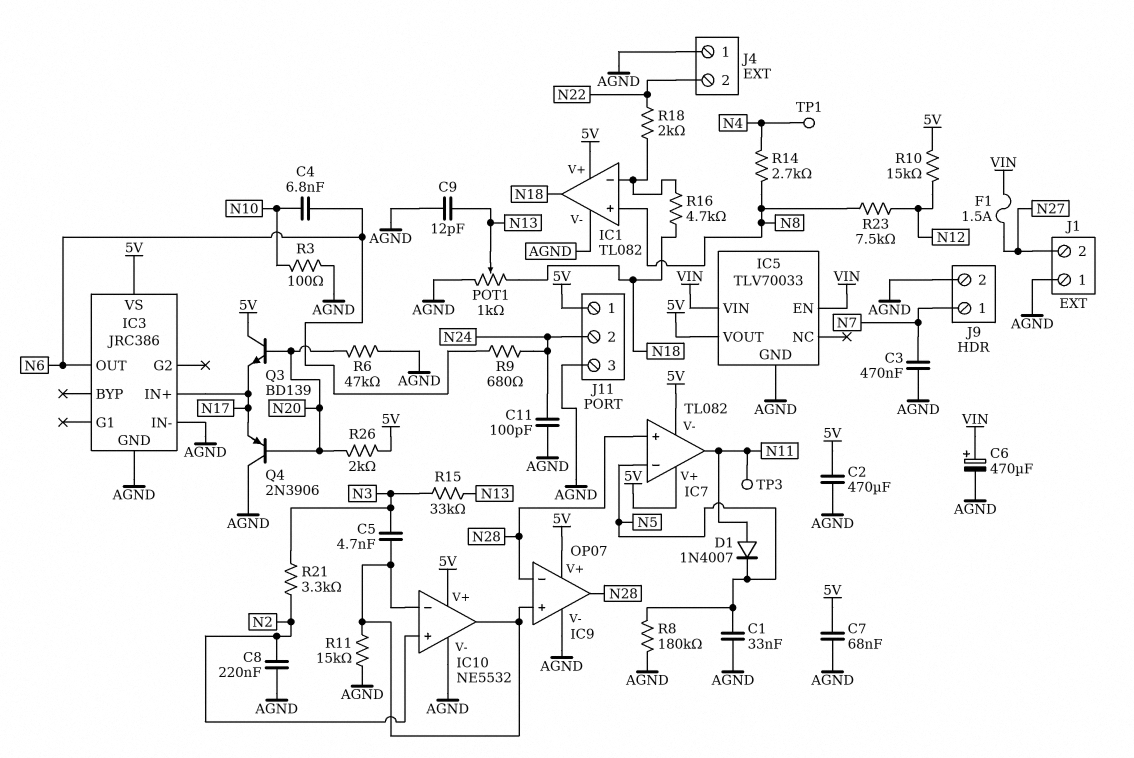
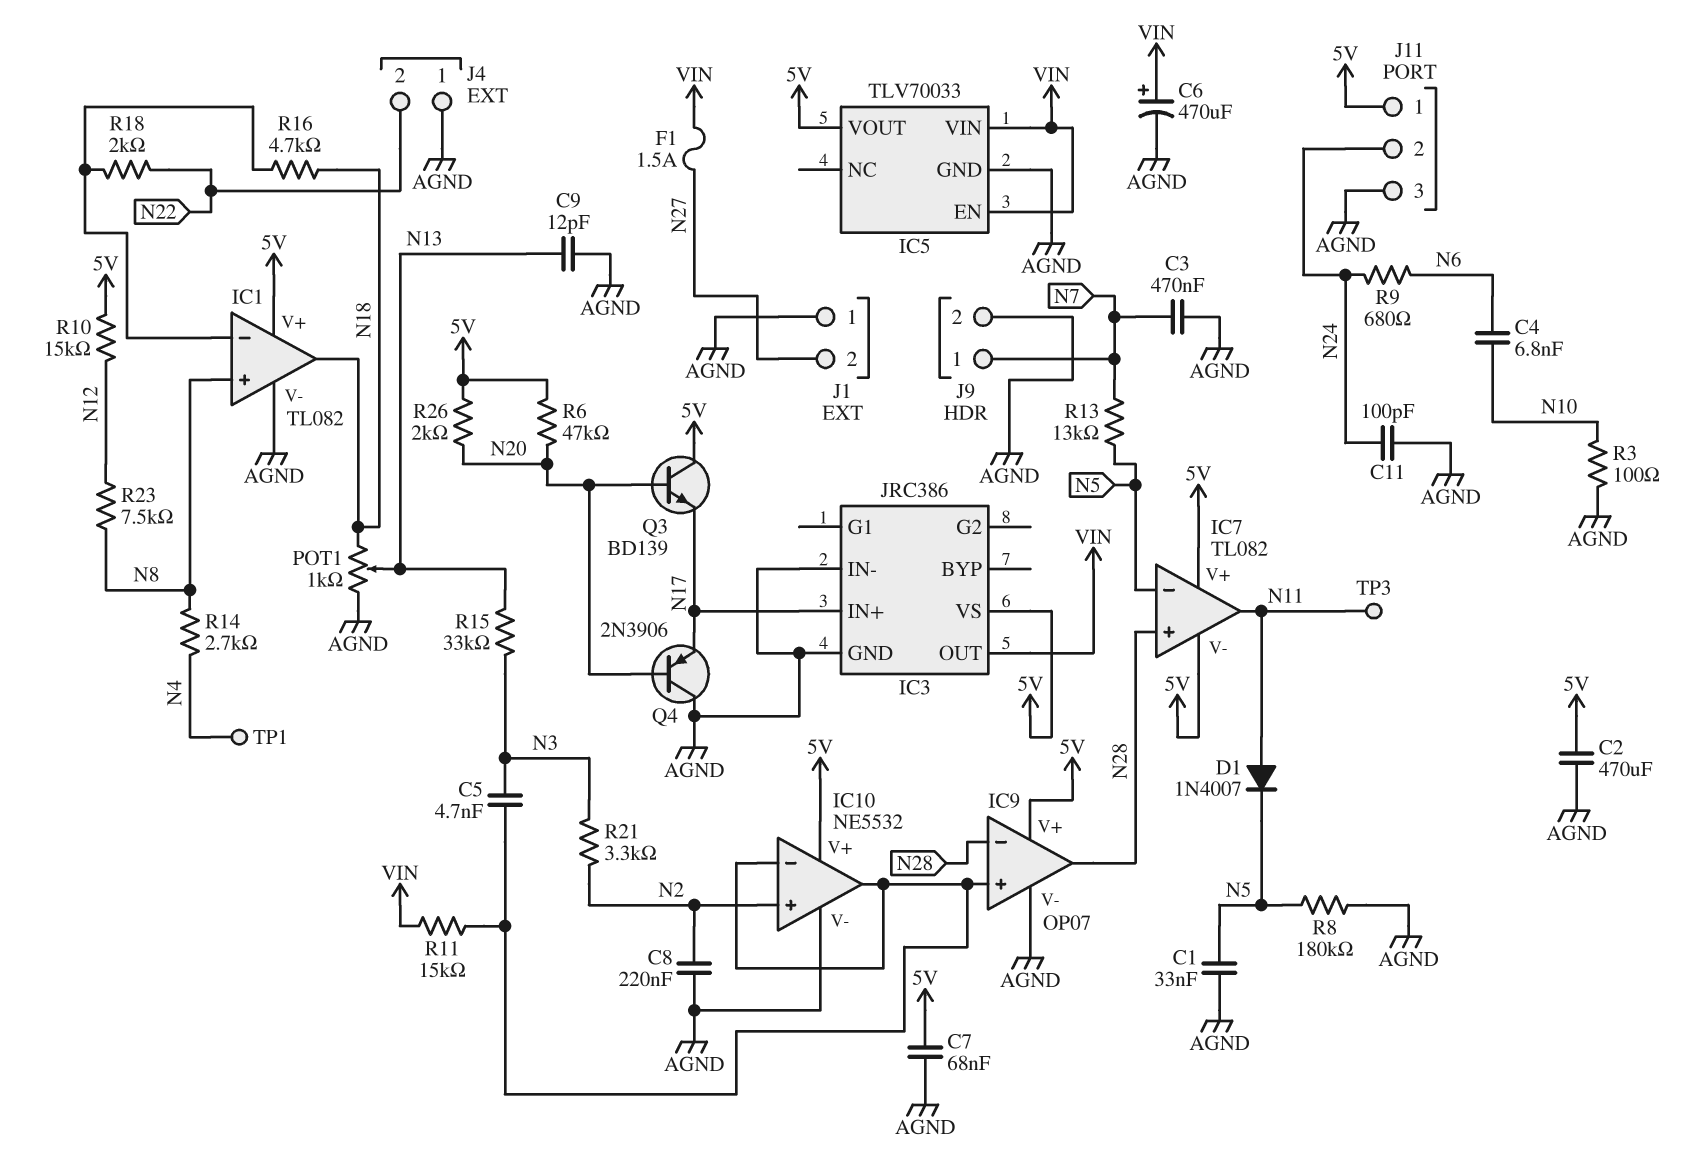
IC3 pin OUT: N6 -> VIN
R6: 47k (AGND, N20) -> 47k (5V, N20)
R11: 15k (AGND, IC9/in+) -> 15k (IC9/in+, VIN)
R13: none -> 13k (N5, N7)

